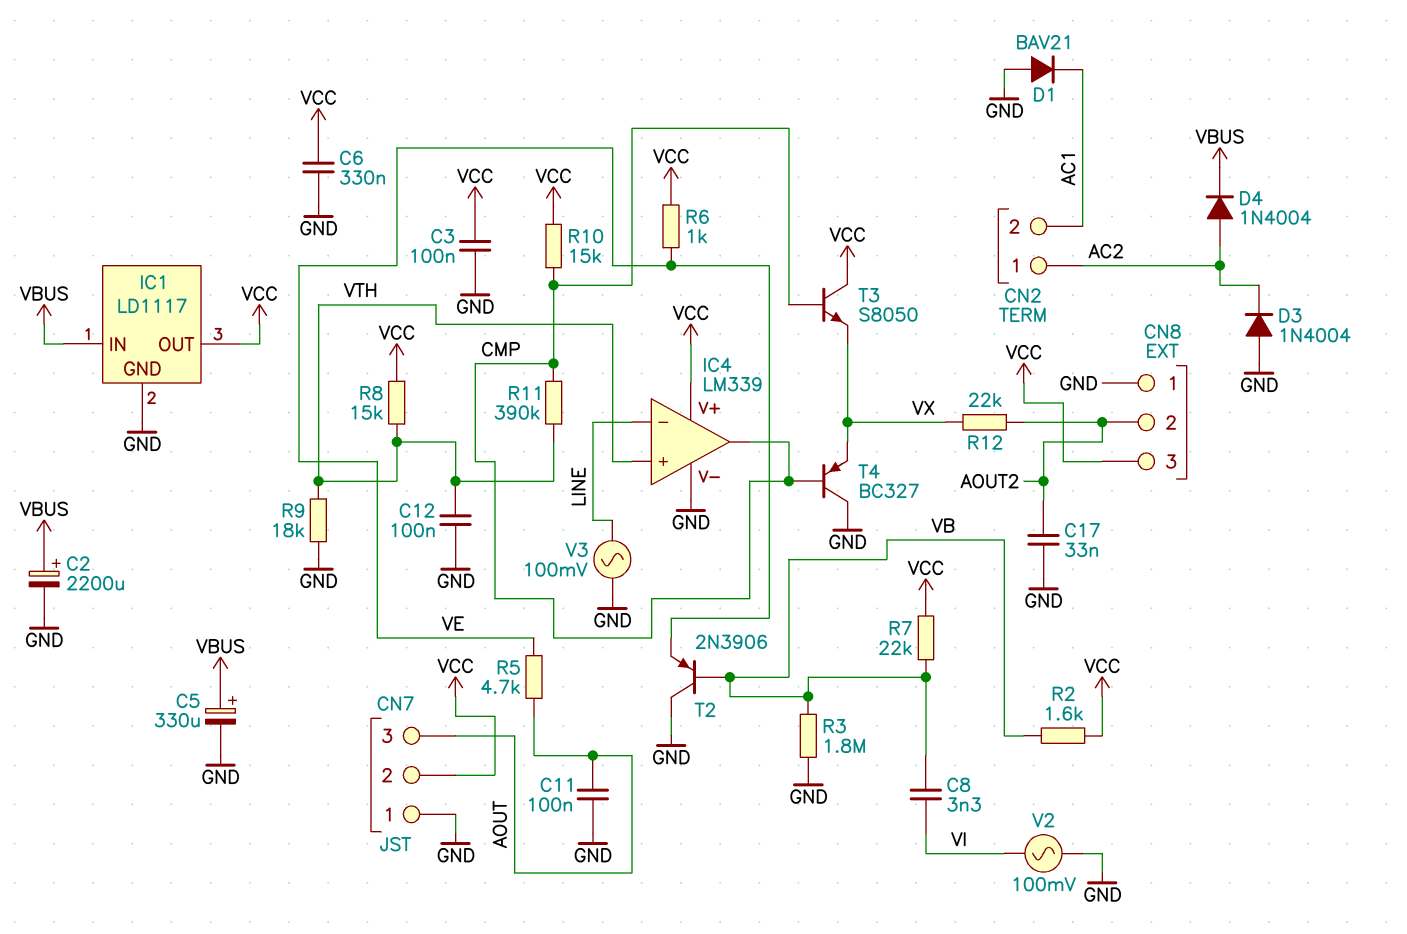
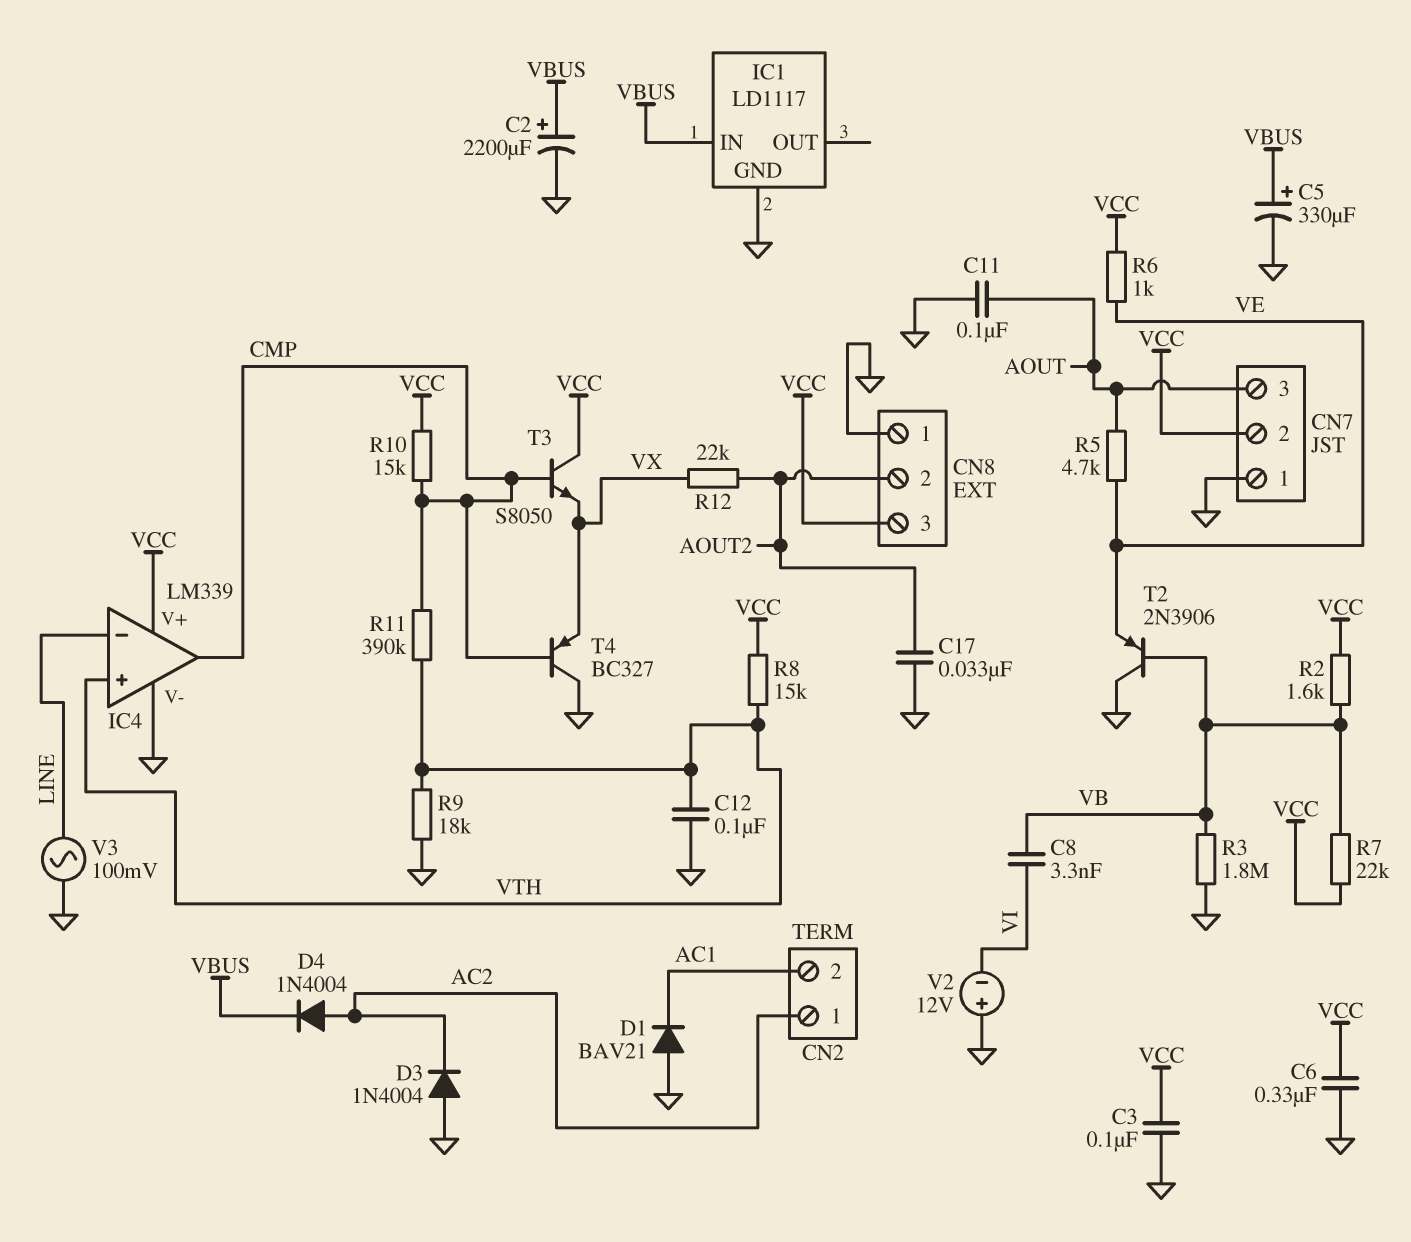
IC1 pin OUT: VCC -> none
V2: AC 100mV (GND, VI) -> 12V (plus GND, minus VI)

